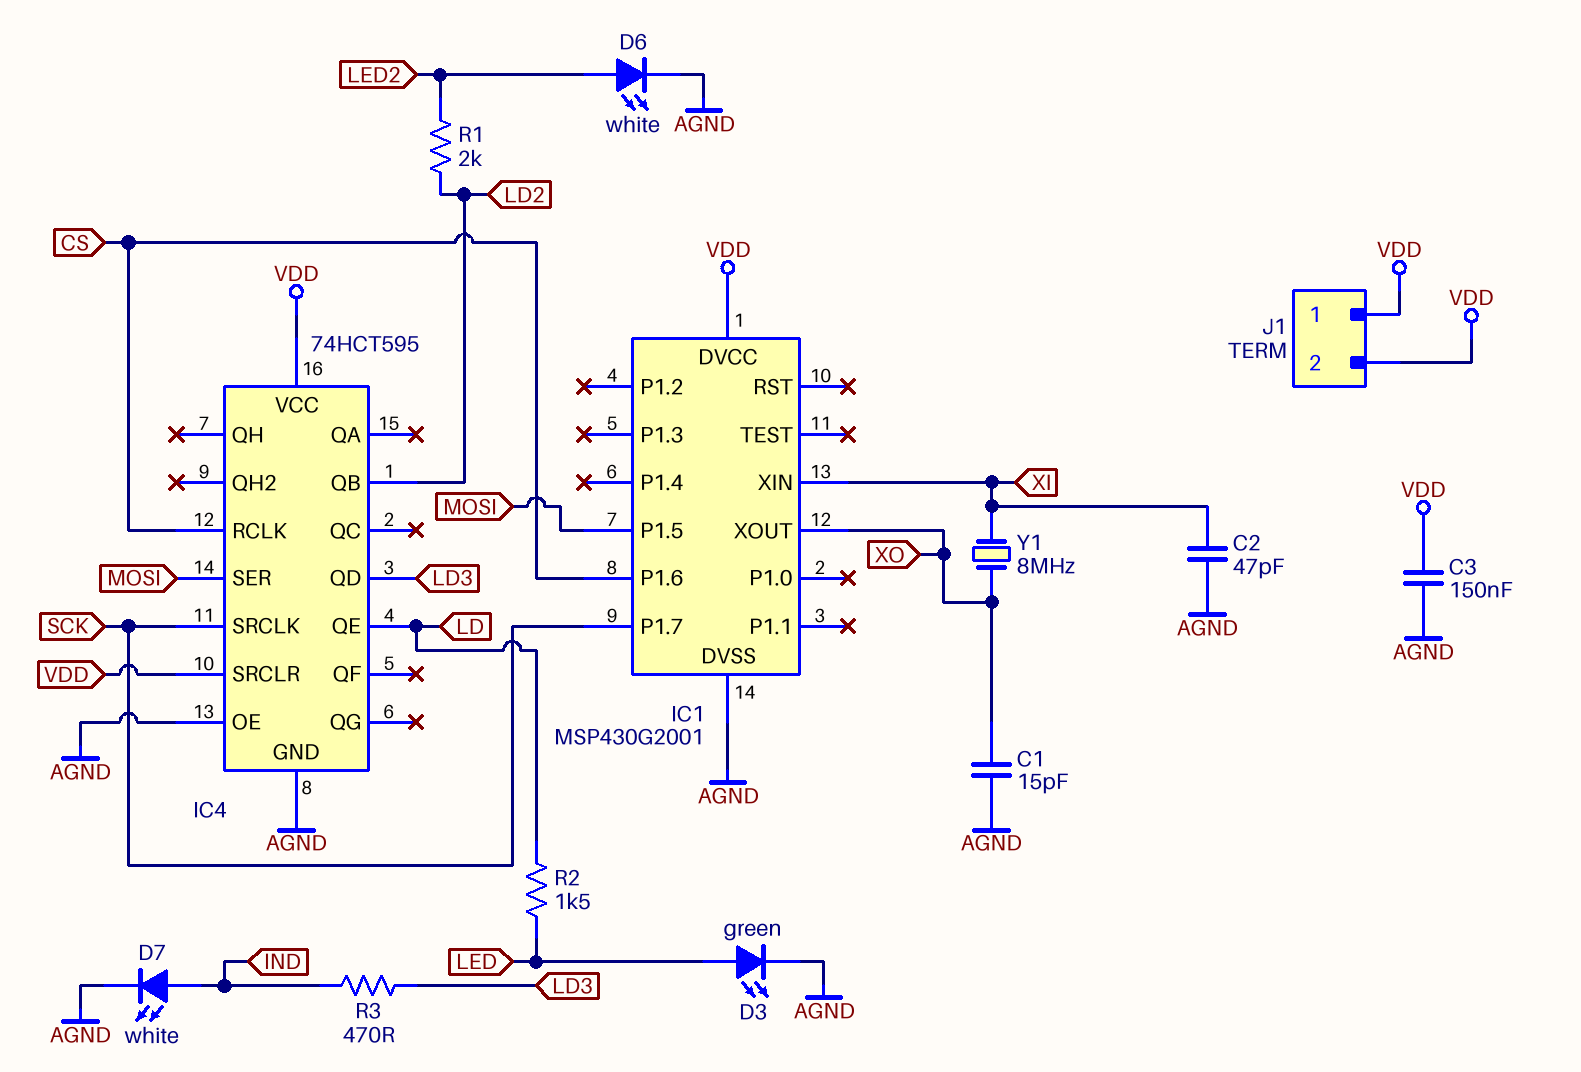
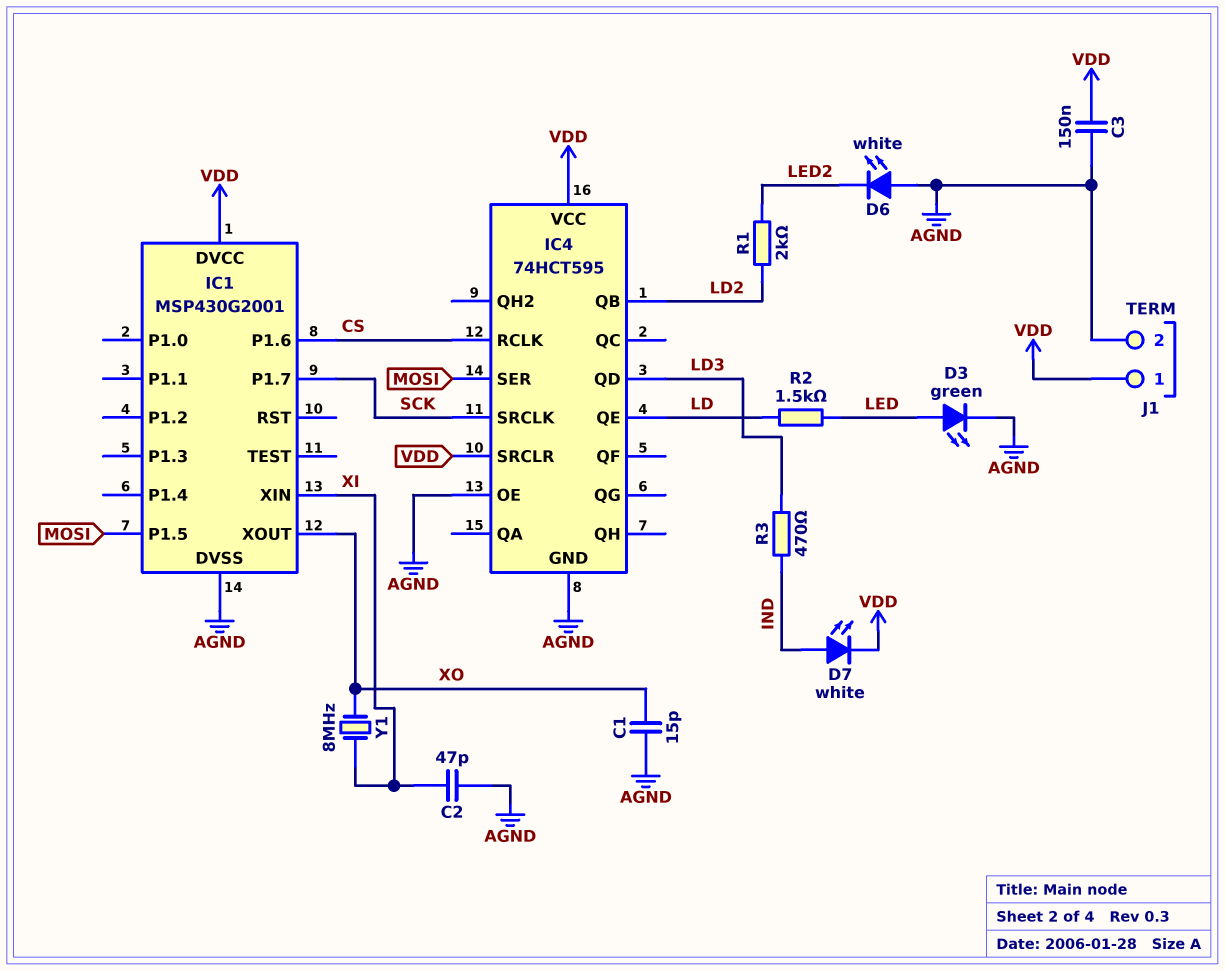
D6: LED white (A LED2, K AGND) -> LED white (A AGND, K LED2)
D7: LED white (A IND, K AGND) -> LED white (A IND, K VDD)
J1 pin 2: VDD -> AGND

